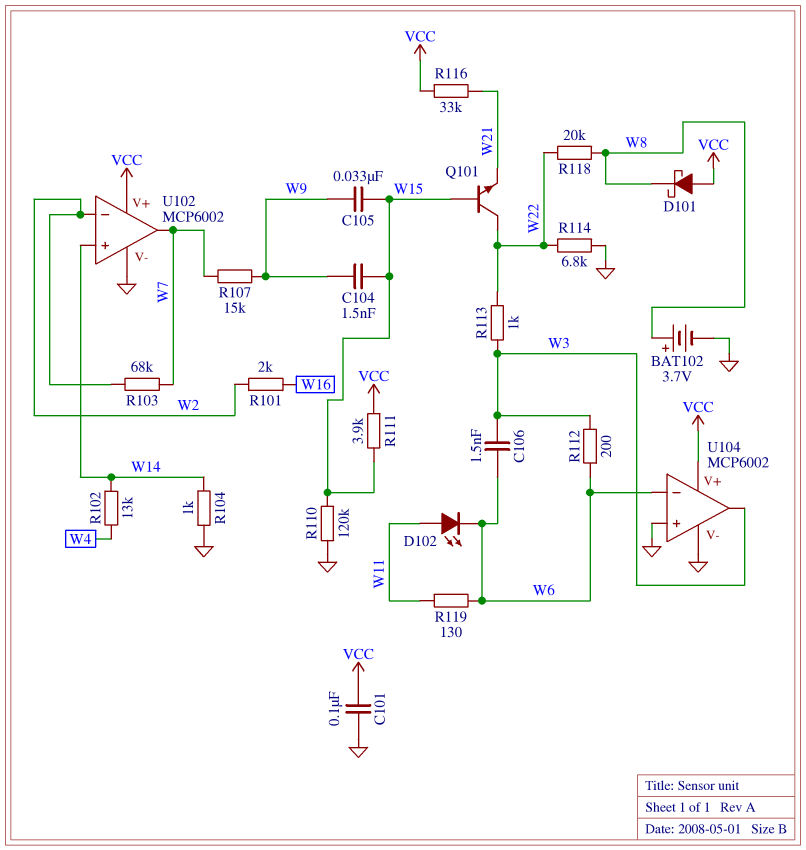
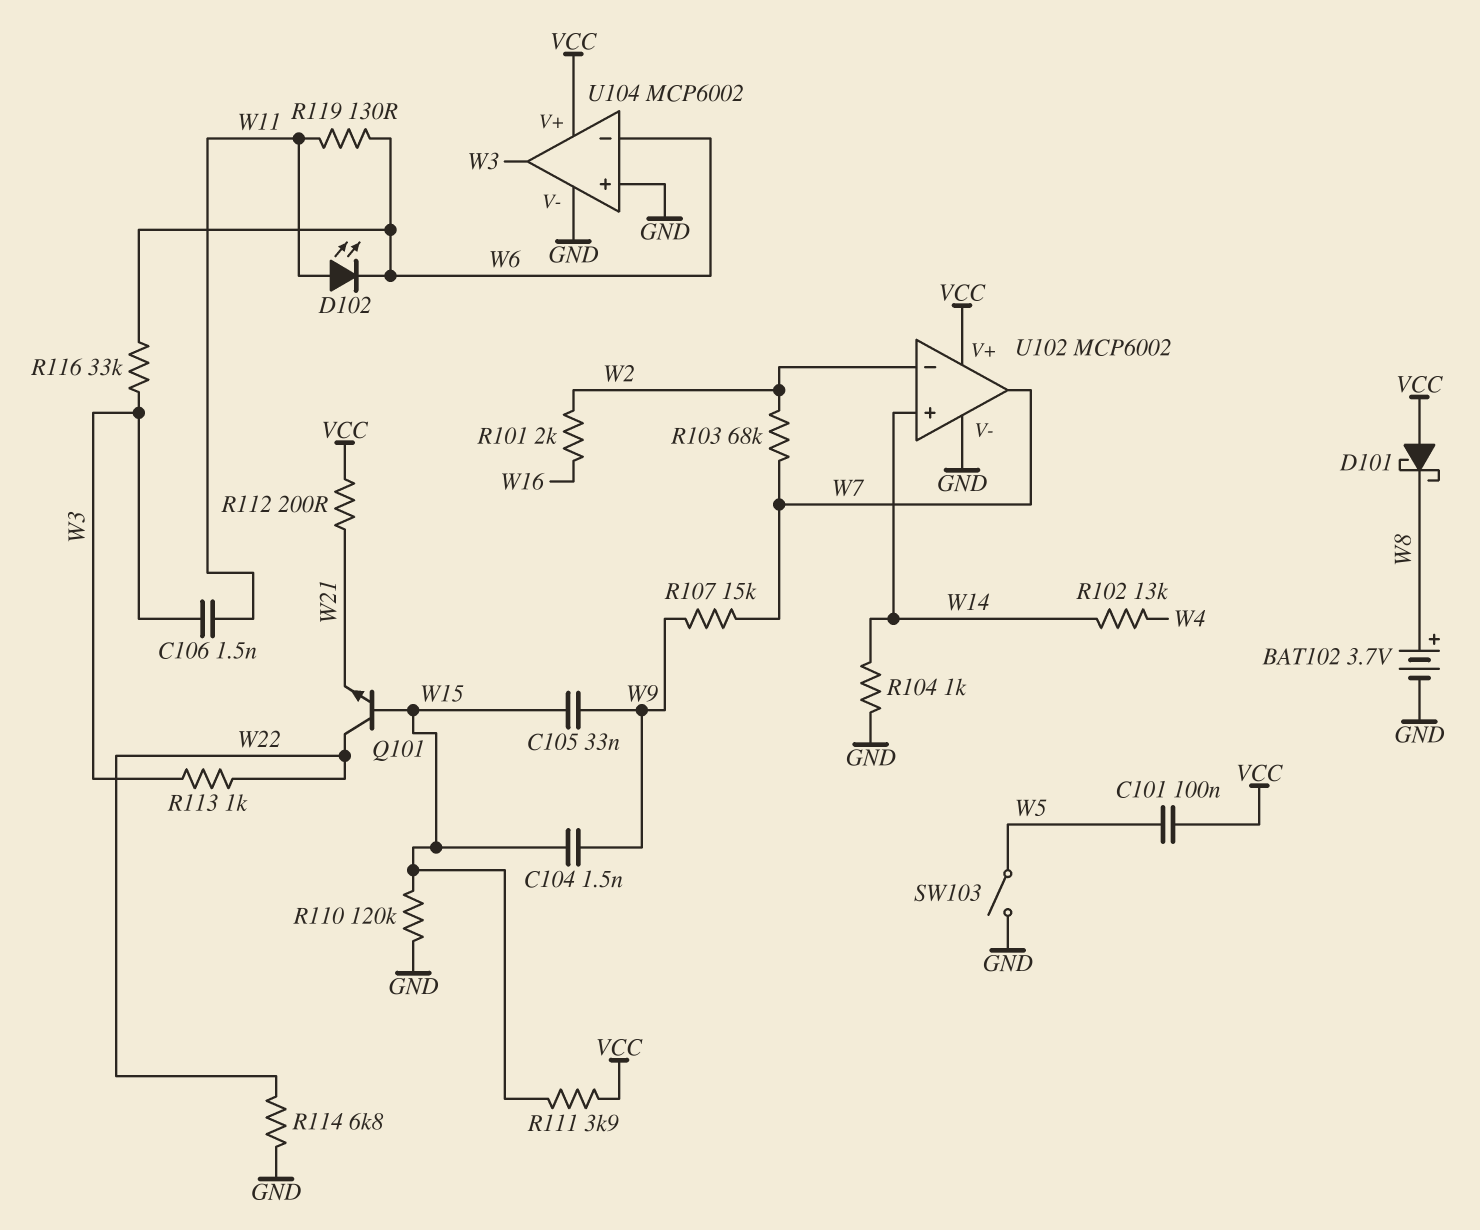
C101: 100nF (GND, VCC) -> 100nF (VCC, W5)
C106: 1.5nF (W3, W6) -> 1.5nF (W3, W11)
R112: 200 (W3, W6) -> 200 (VCC, W21)
R116: 33k (VCC, W21) -> 33k (W3, W6)
R118: 20k (W8, W22) -> none
SW103: none -> switch (GND, W5)

